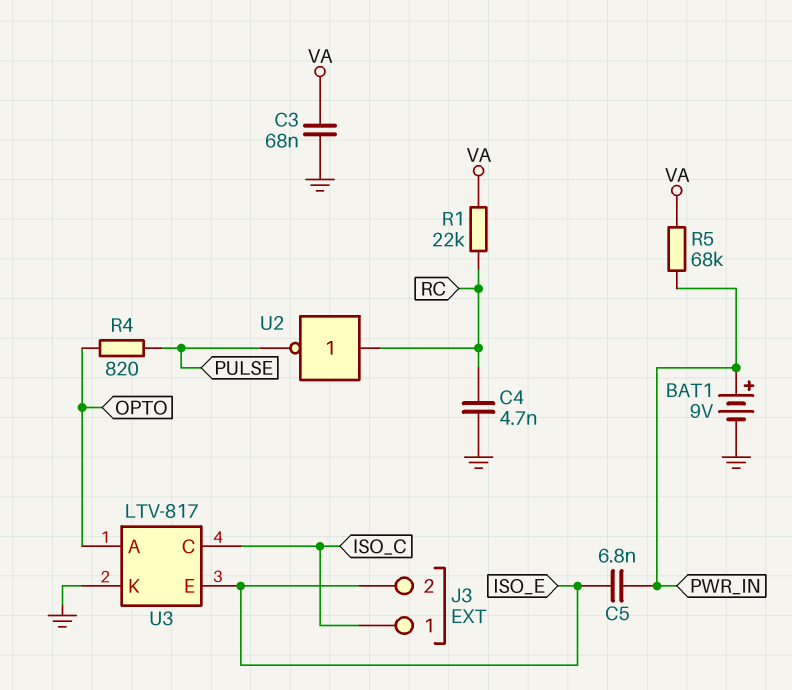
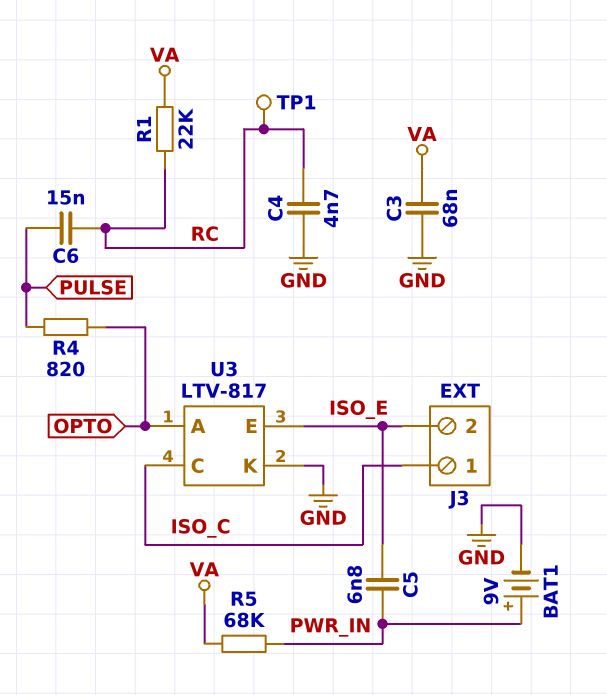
C6: none -> 15nF (PULSE, RC)
TP1: none -> test point (RC)
U2: NOT (in RC, out PULSE) -> none

